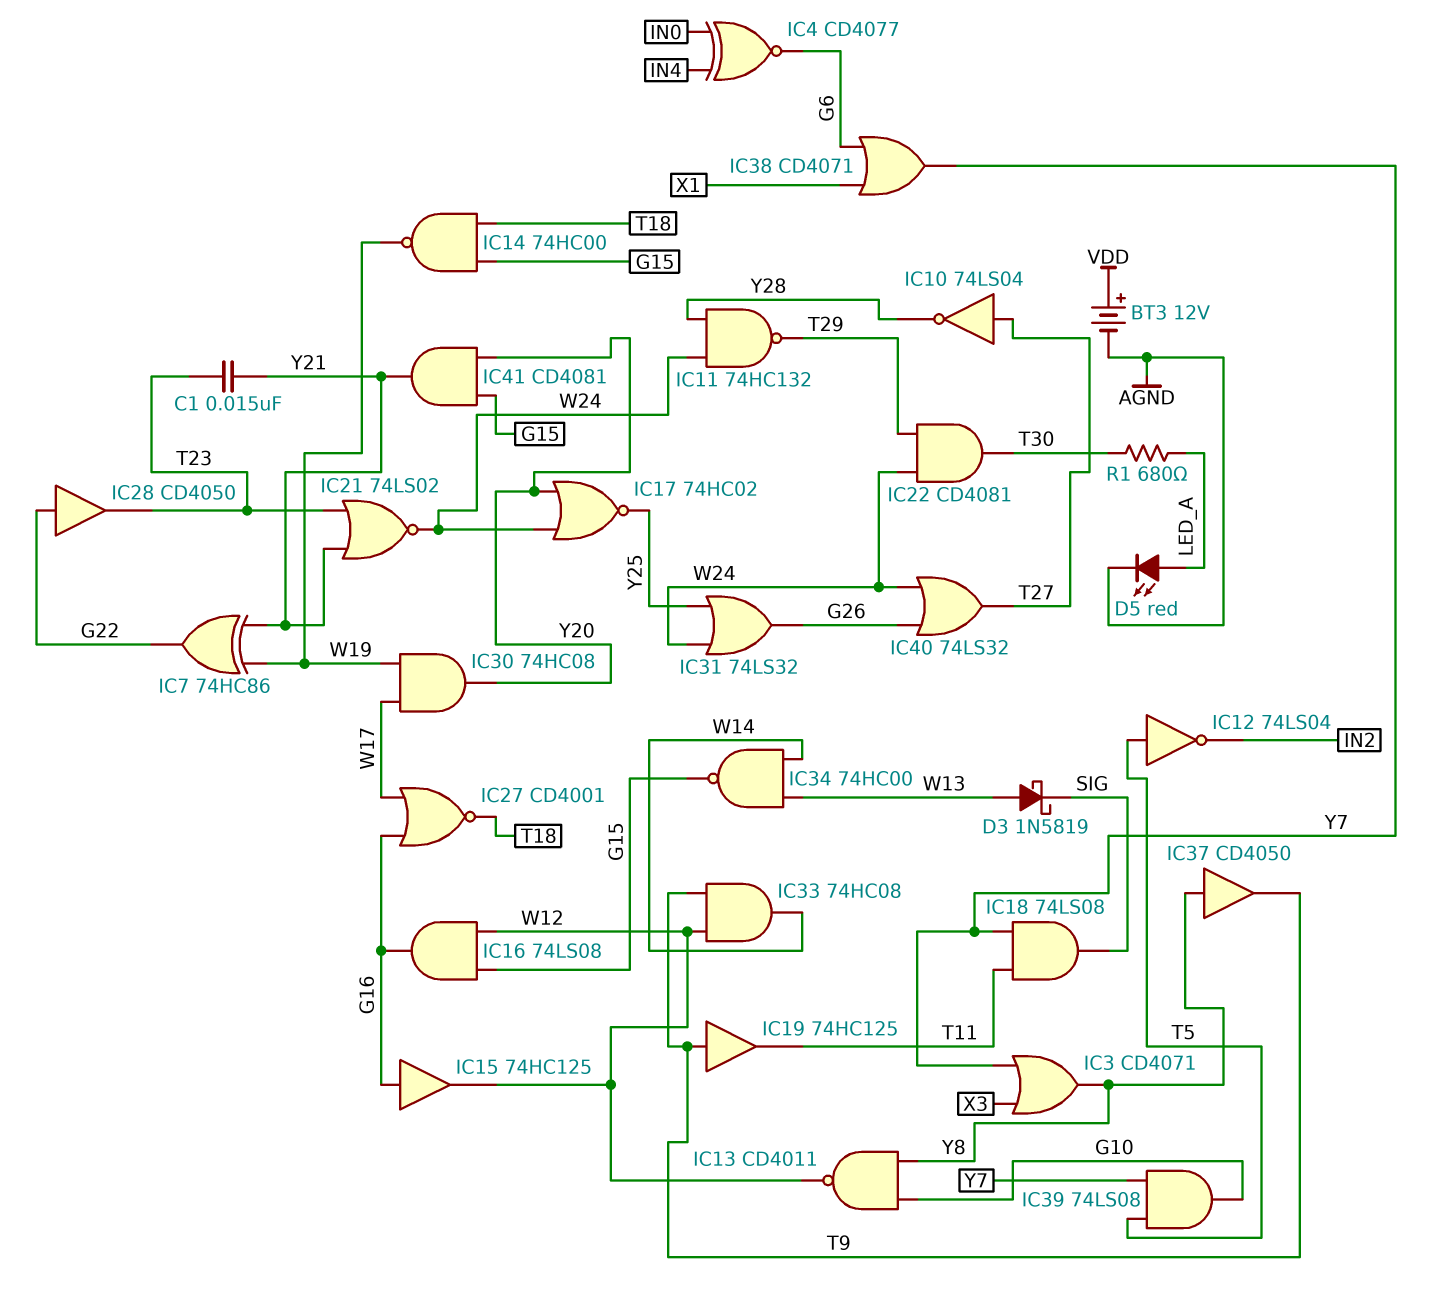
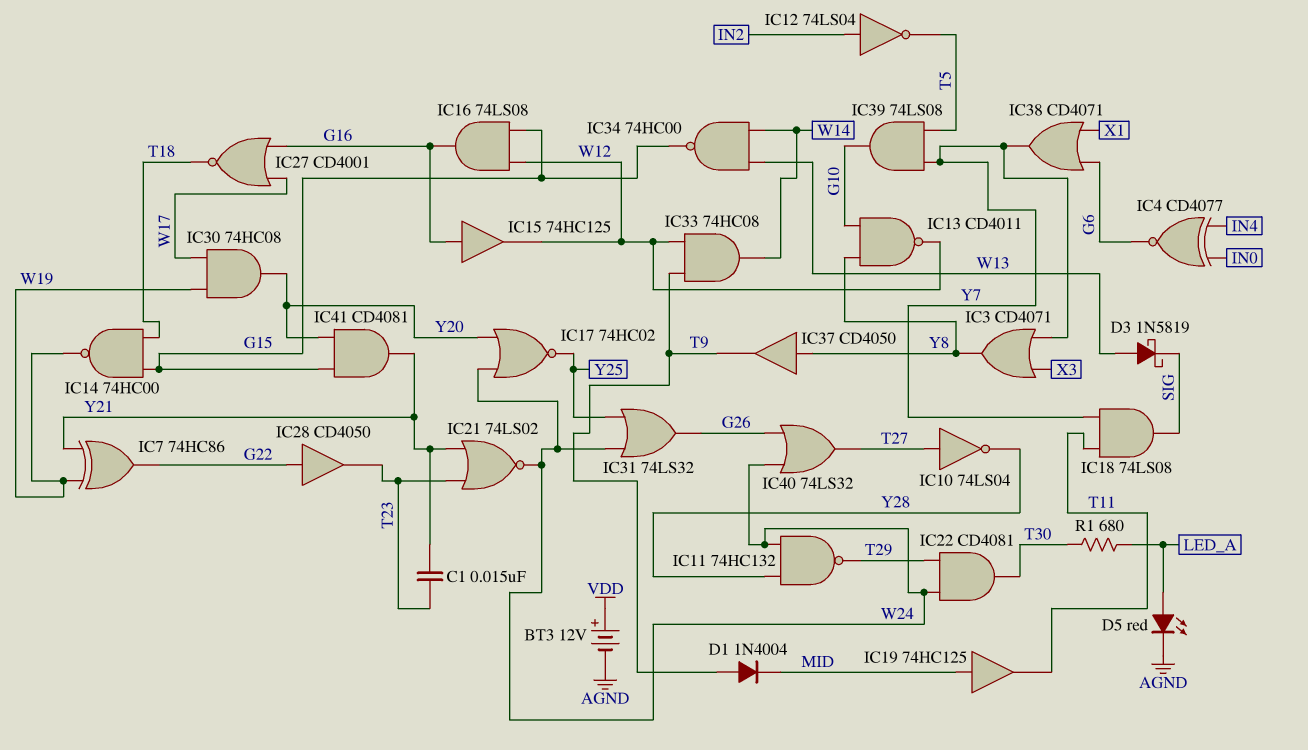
D1: none -> diode 1N4004 (A T9, K MID)
IC12: NOT 74LS04 (in T5, out IN2) -> NOT 74LS04 (in IN2, out T5)
IC19: buffer 74HC125 (in T9, out T11) -> buffer 74HC125 (in MID, out T11)

